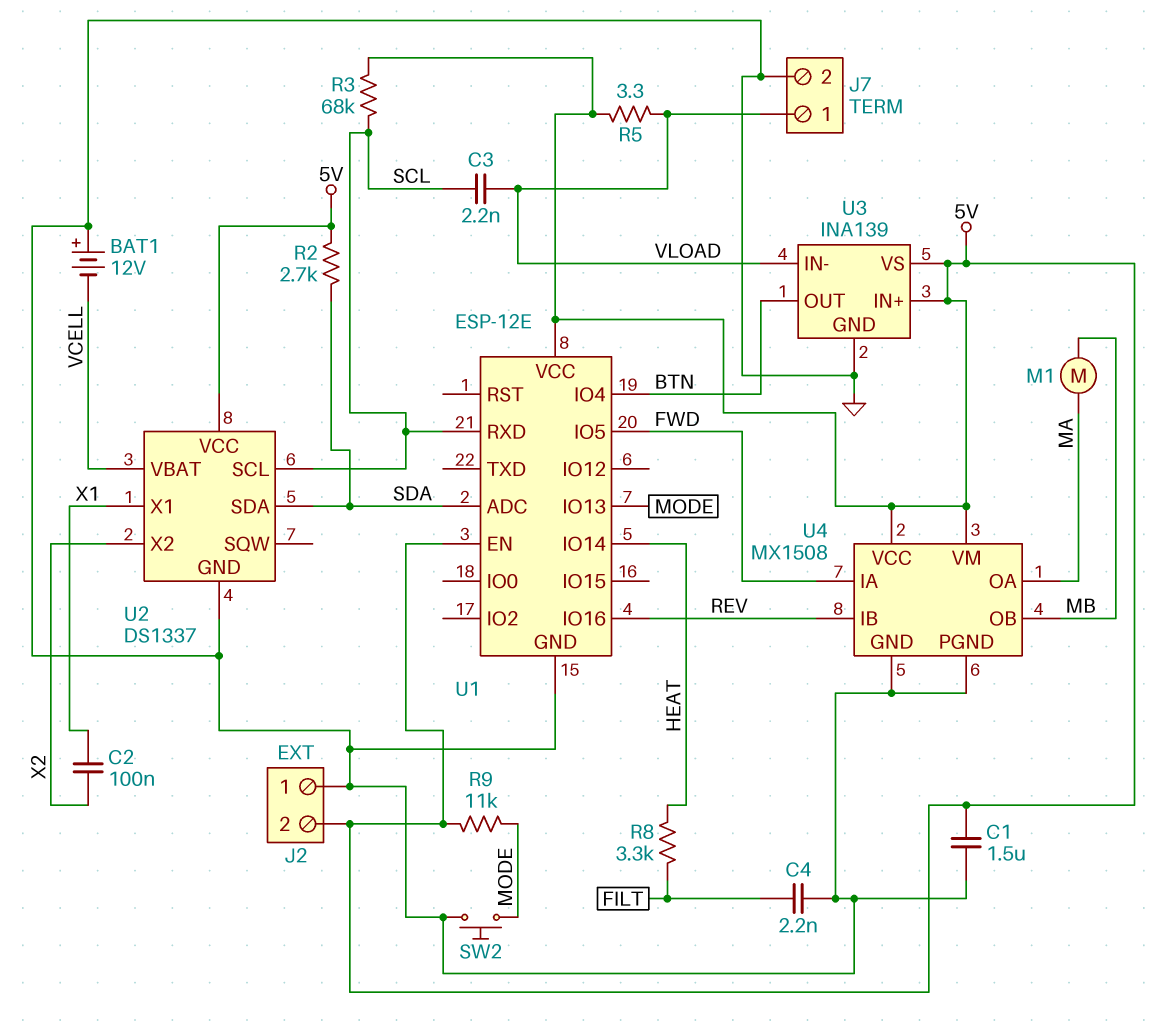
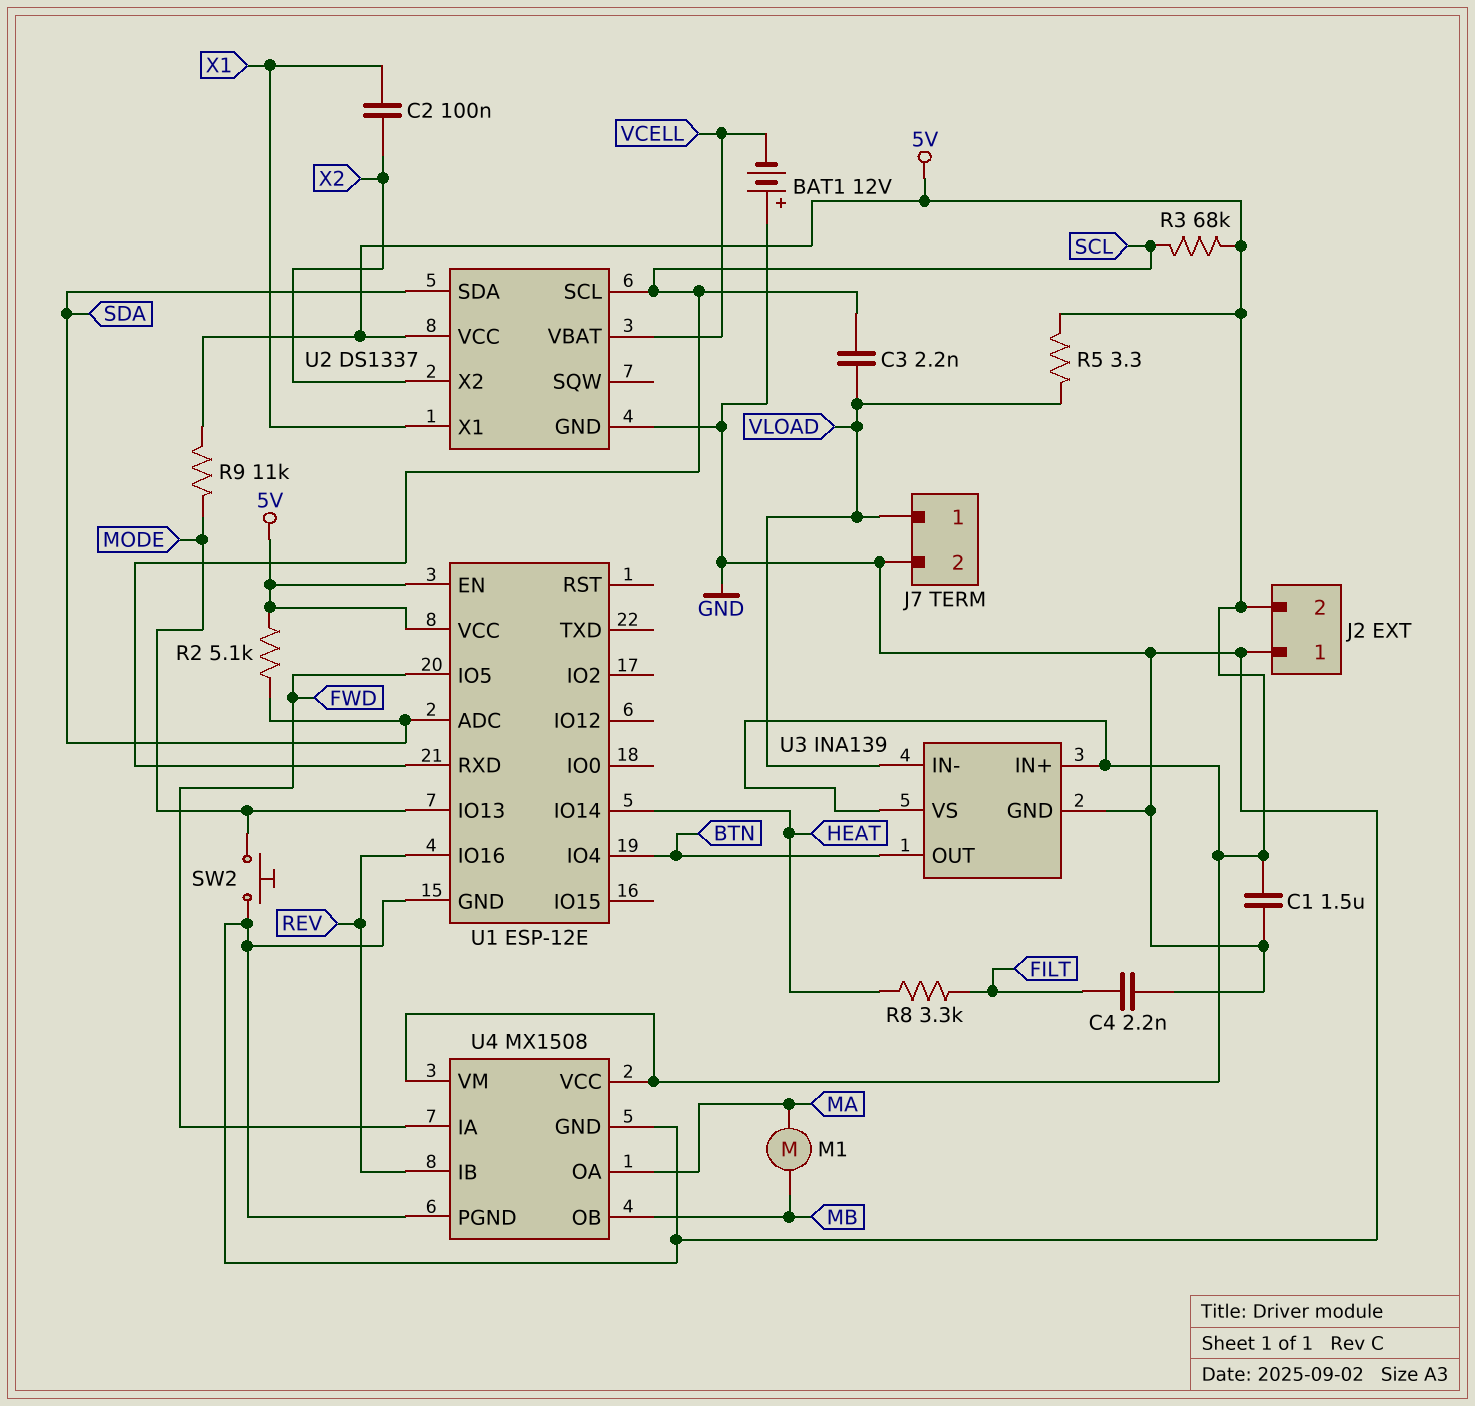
R2: 2.7k (5V, SDA) -> 5.1k (5V, SDA)

